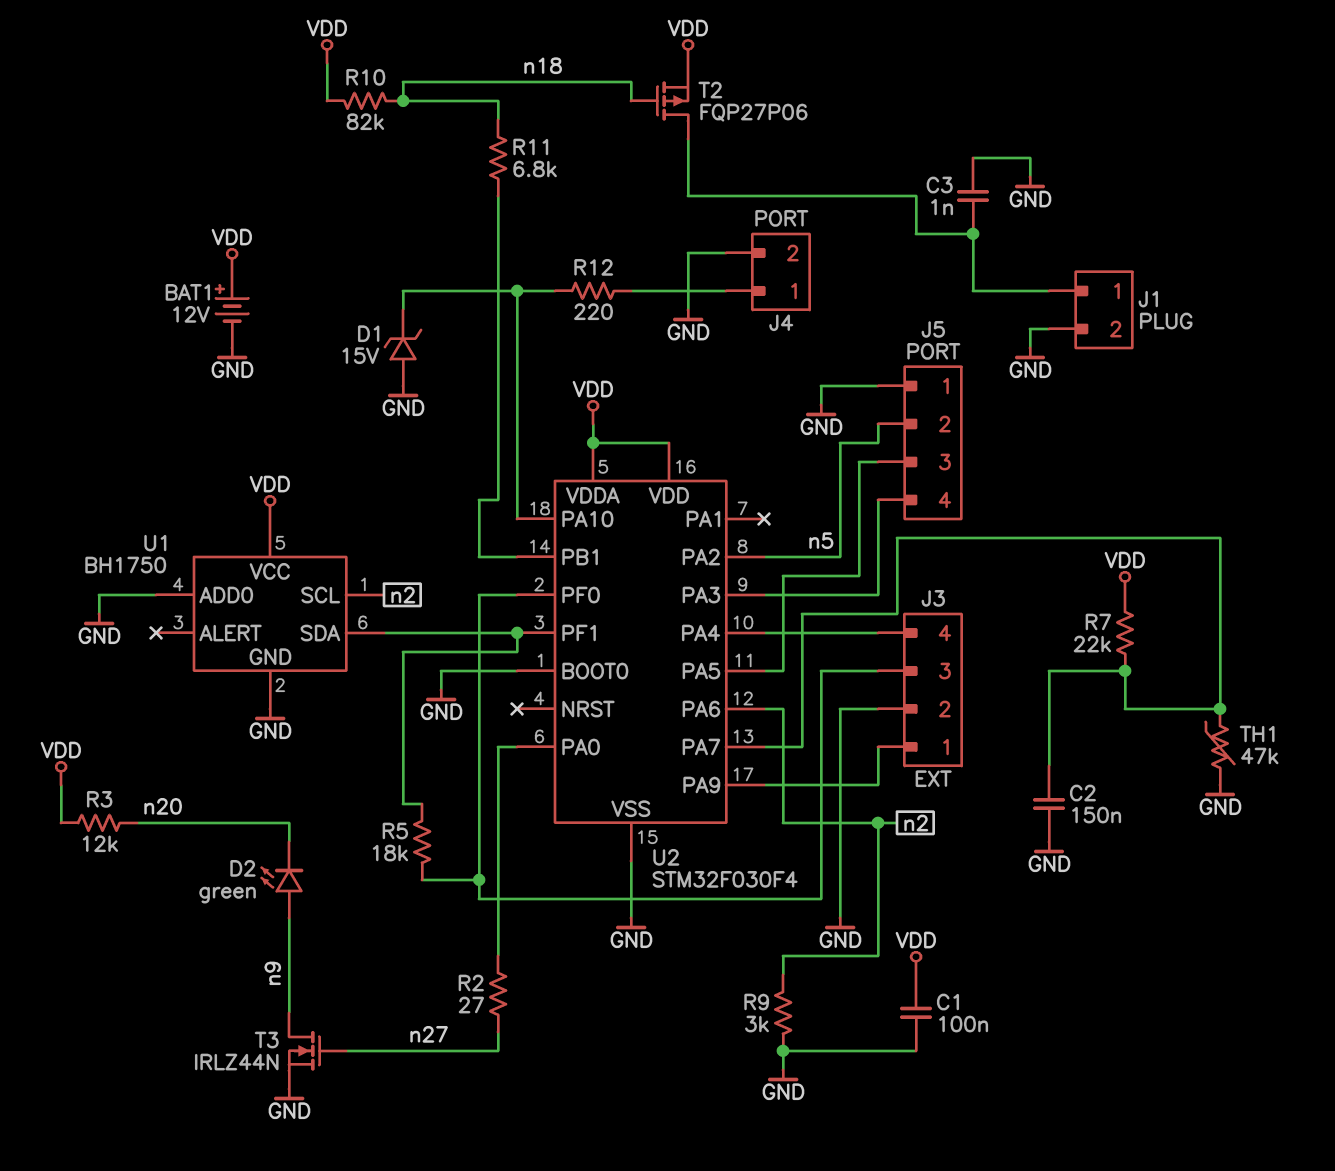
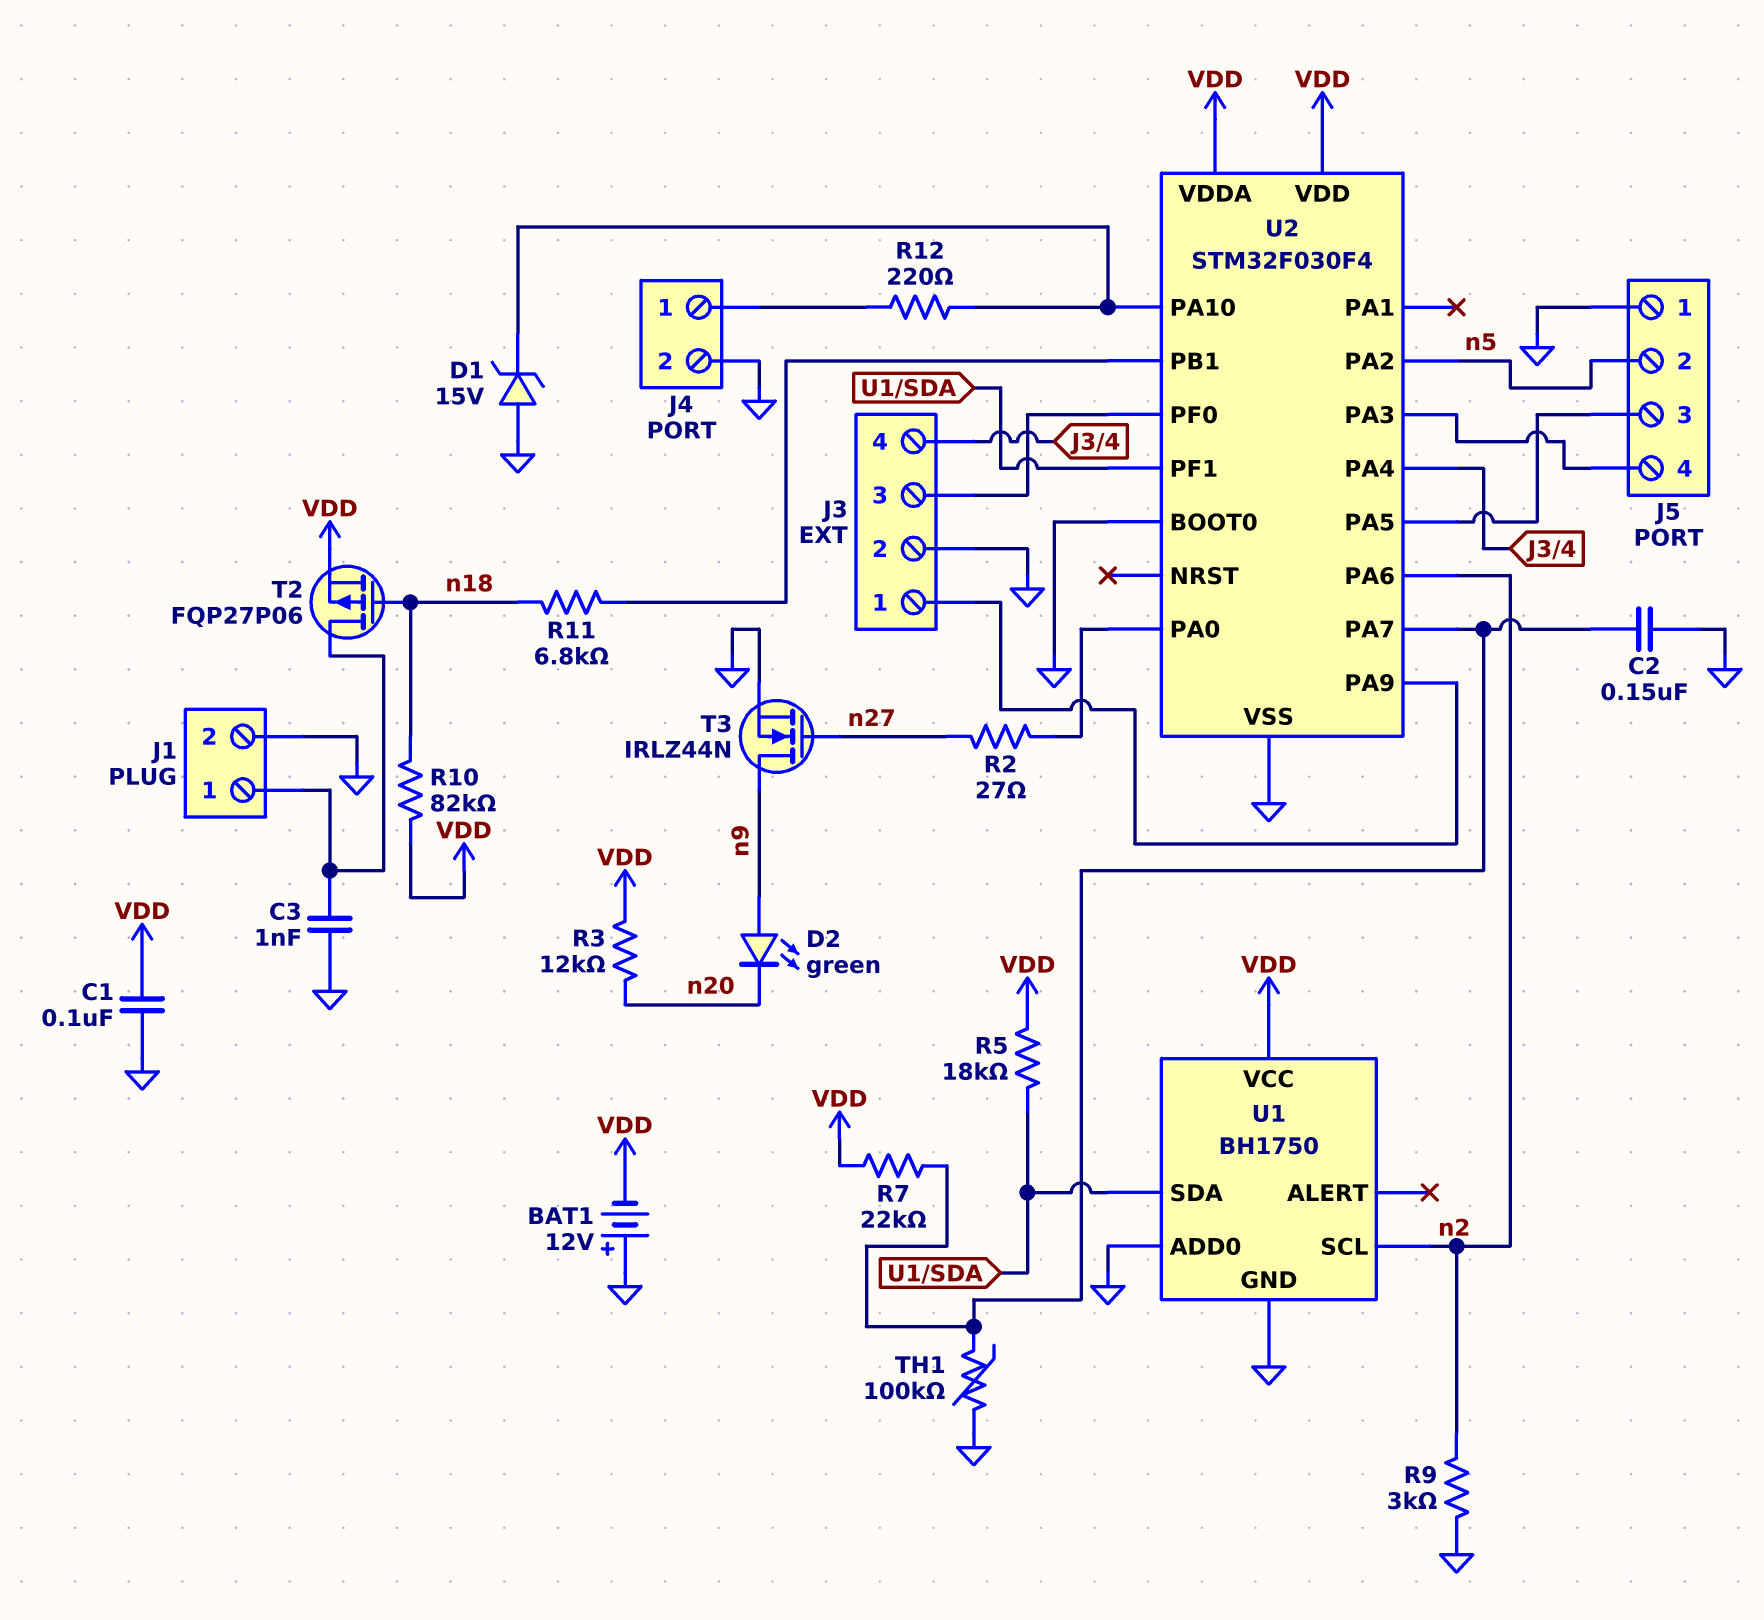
BAT1: 12V (plus VDD, minus GND) -> 12V (plus GND, minus VDD)
R5: 18k (J3/3, U1/SDA) -> 18k (U1/SDA, VDD)
TH1: 47k (GND, U2/PA7) -> 100k (GND, U2/PA7)

